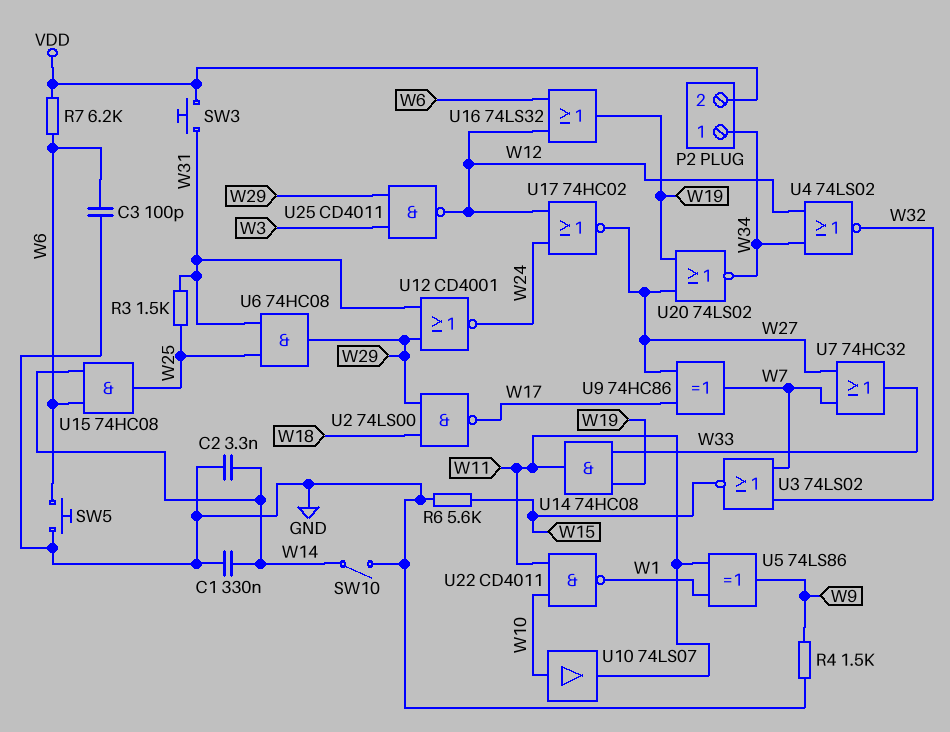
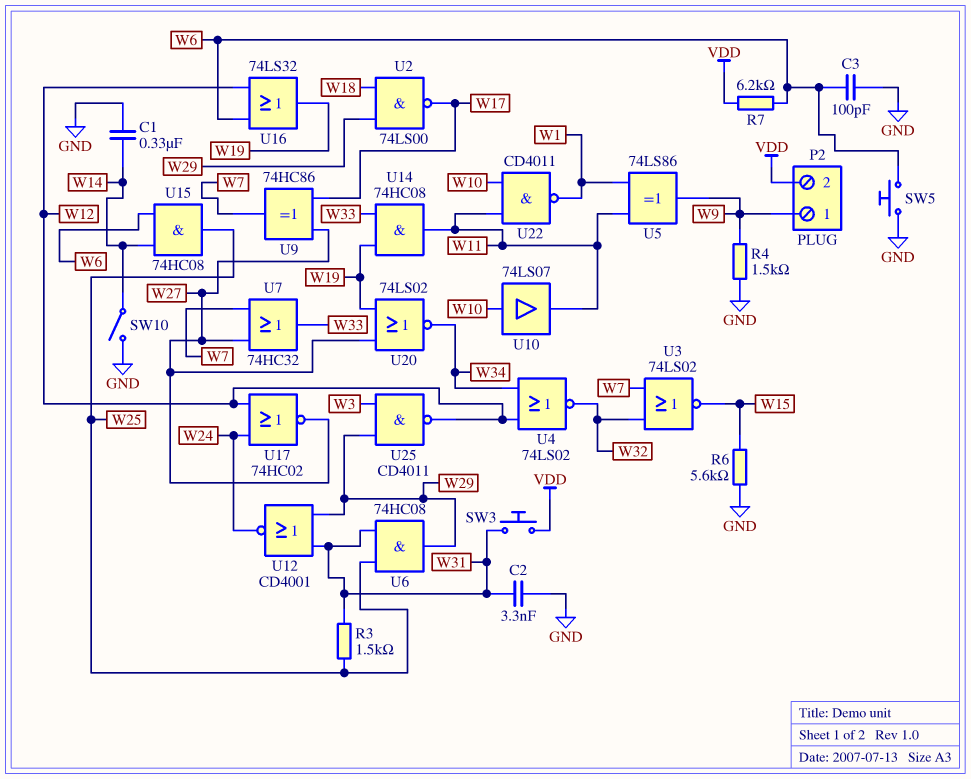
C2: 3.3nF (GND, W14) -> 3.3nF (GND, W31)
P2 pin 1: W34 -> W9

